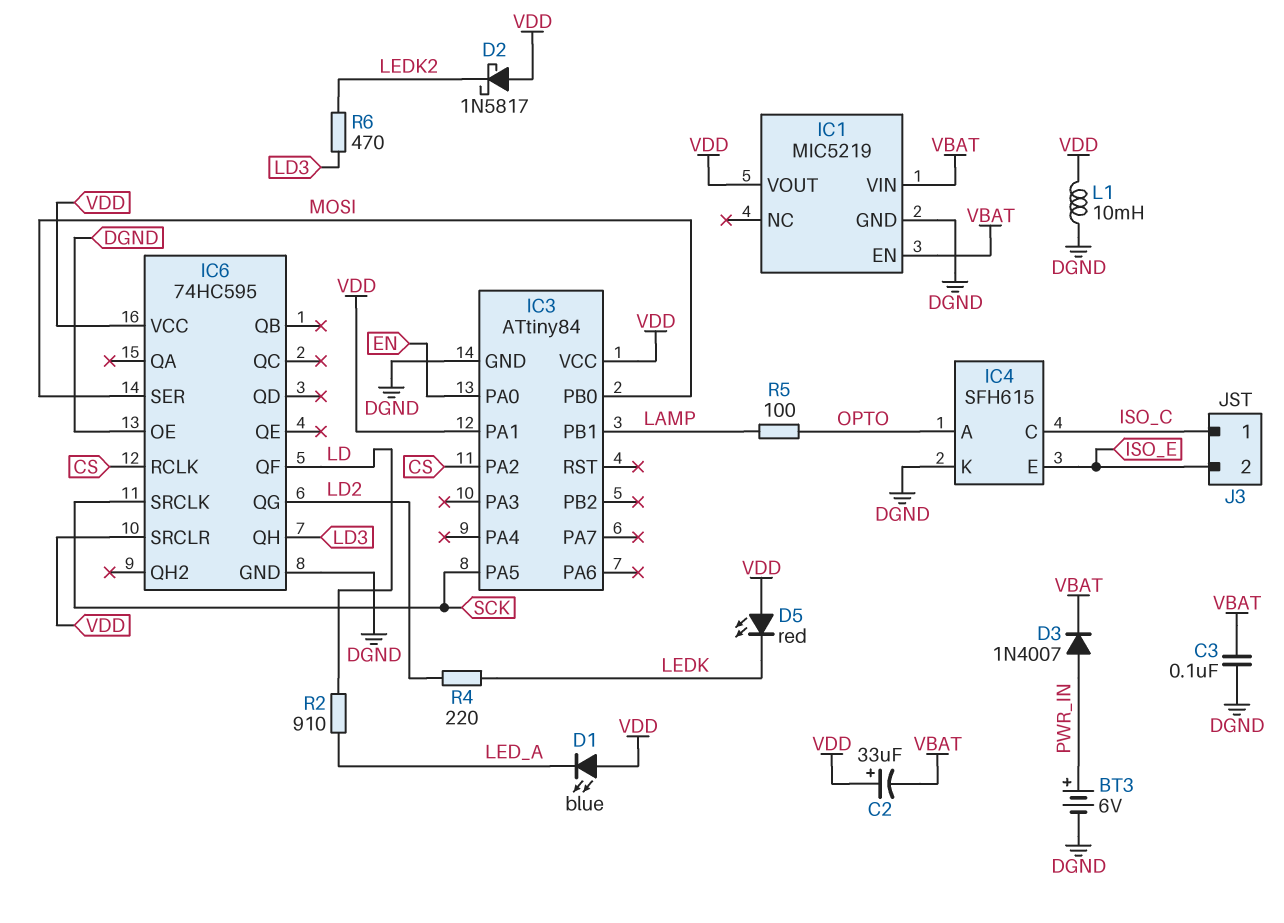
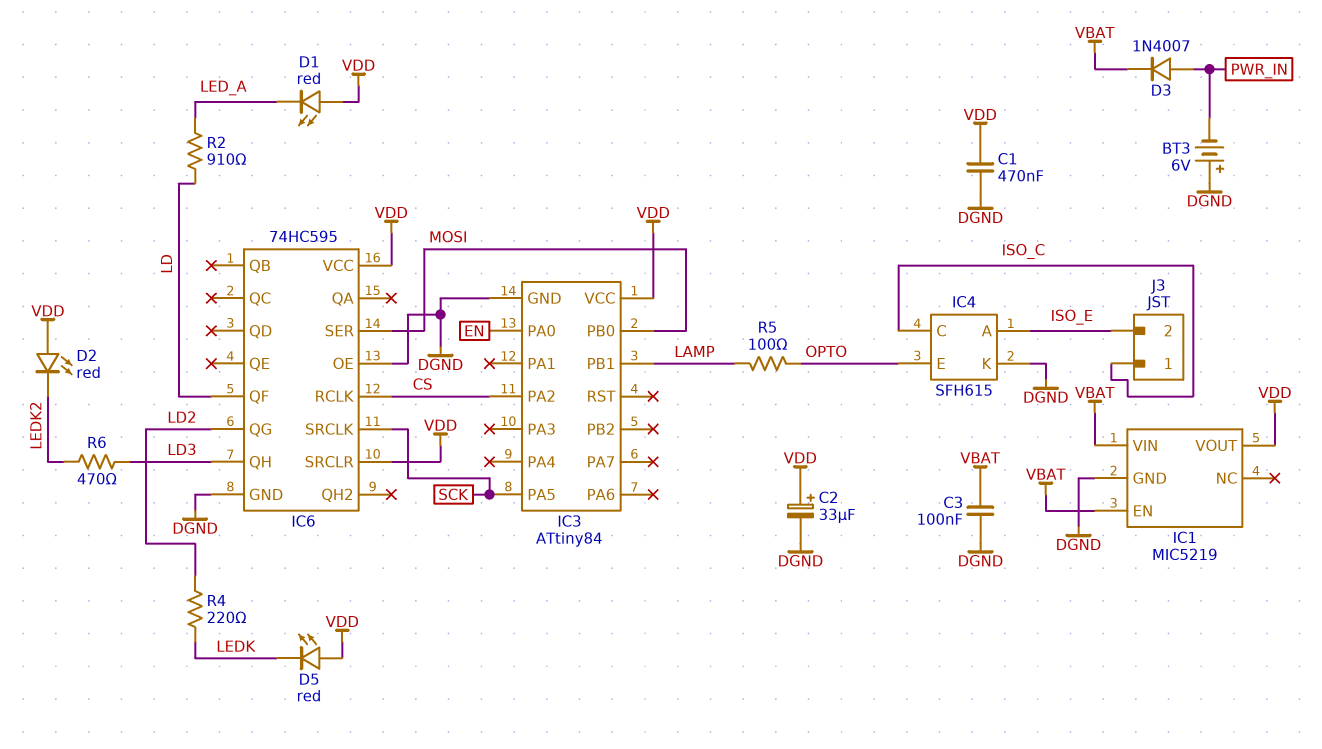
BT3: 6V (plus PWR_IN, minus DGND) -> 6V (plus DGND, minus PWR_IN)
C1: none -> 470nF (DGND, VDD)
C2: 33uF (plus VDD, minus VBAT) -> 33uF (plus VDD, minus DGND)
D1: LED blue (A VDD, K LED_A) -> LED red (A VDD, K LED_A)
D2: schottky 1N5817 (A VDD, K LEDK2) -> LED red (A VDD, K LEDK2)
IC3 pin PA1: VDD -> none
IC4 pin A: OPTO -> ISO_E
IC4 pin E: ISO_E -> OPTO
L1: 10mH (DGND, VDD) -> none

